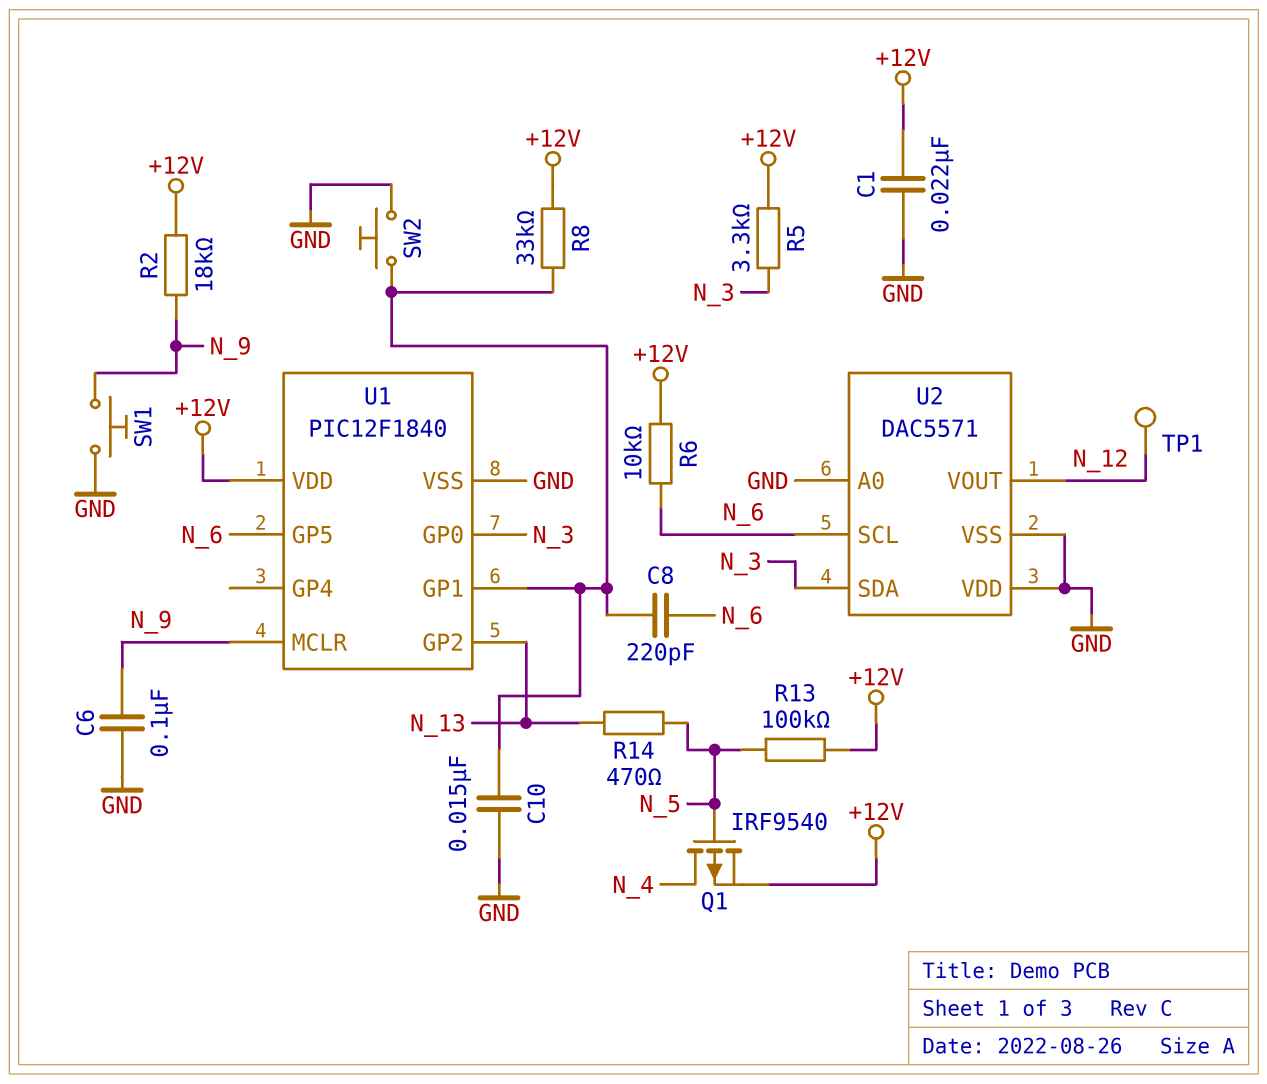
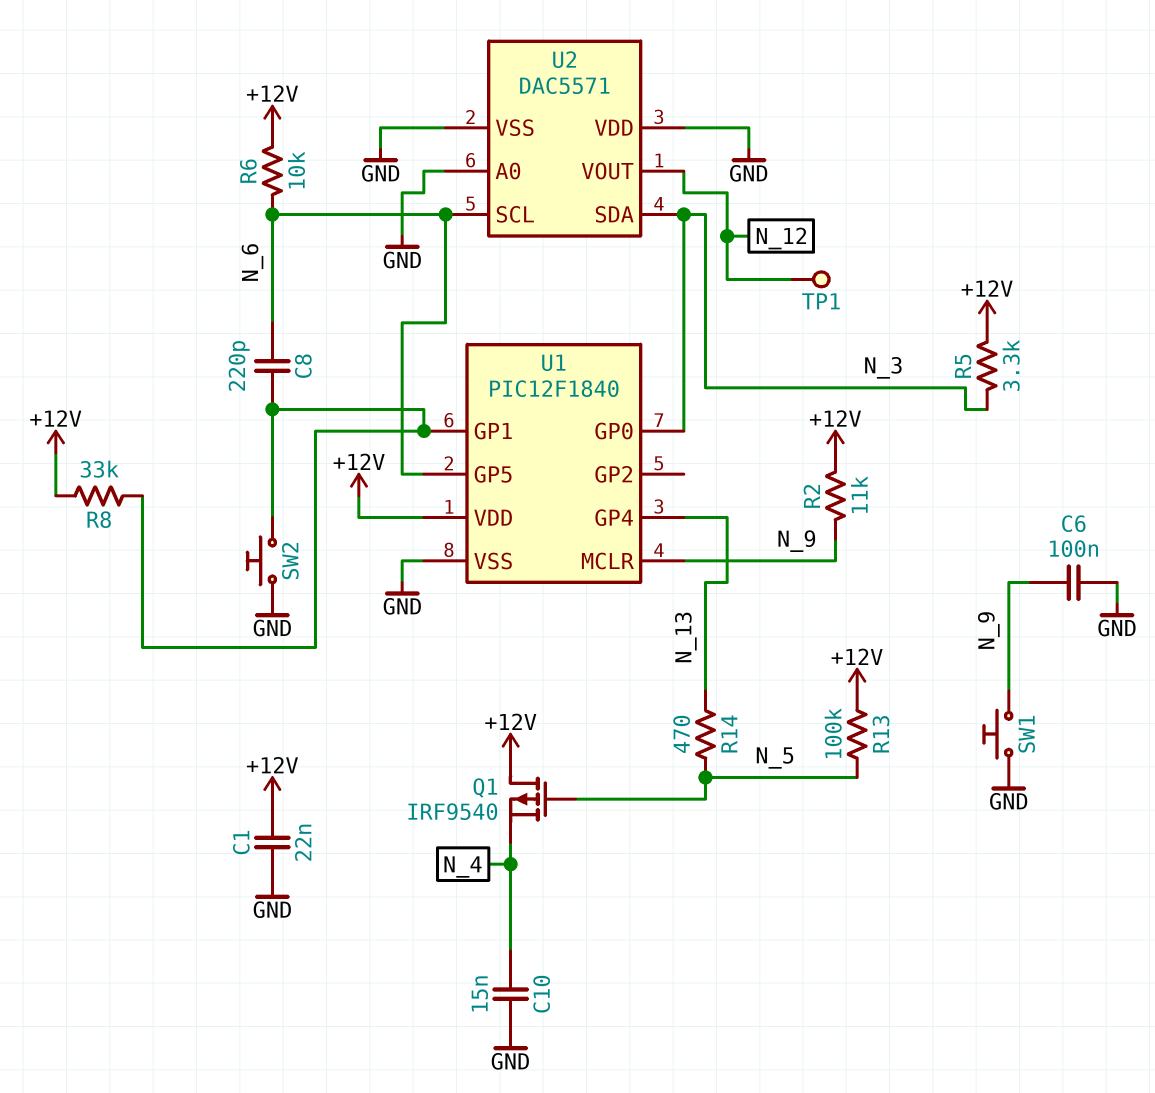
C10: 15nF (GND, U1/GP1) -> 15nF (GND, N_4)
Q1: PMOS IRF9540 (G N_5, D N_4, S +12V) -> PMOS IRF9540 (G N_5, D +12V, S N_4)
R2: 18k (+12V, N_9) -> 11k (+12V, N_9)
U1 pin GP2: N_13 -> none
U1 pin GP4: none -> N_13

